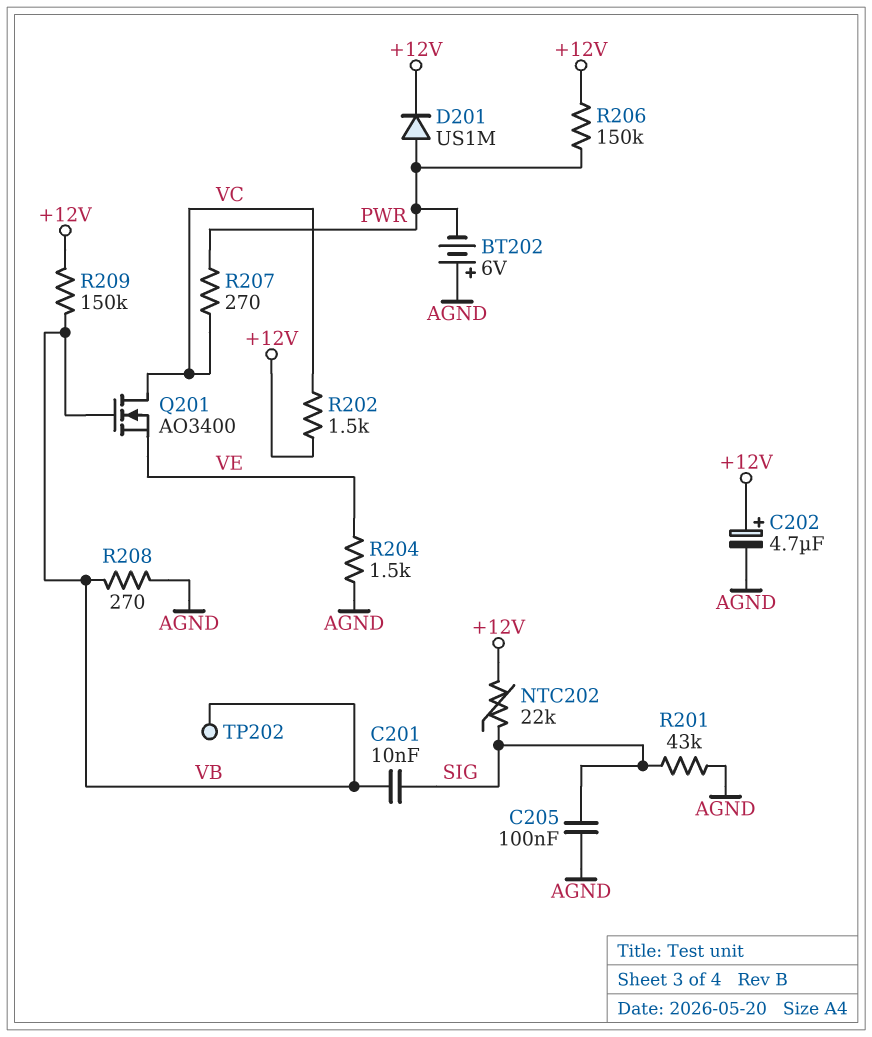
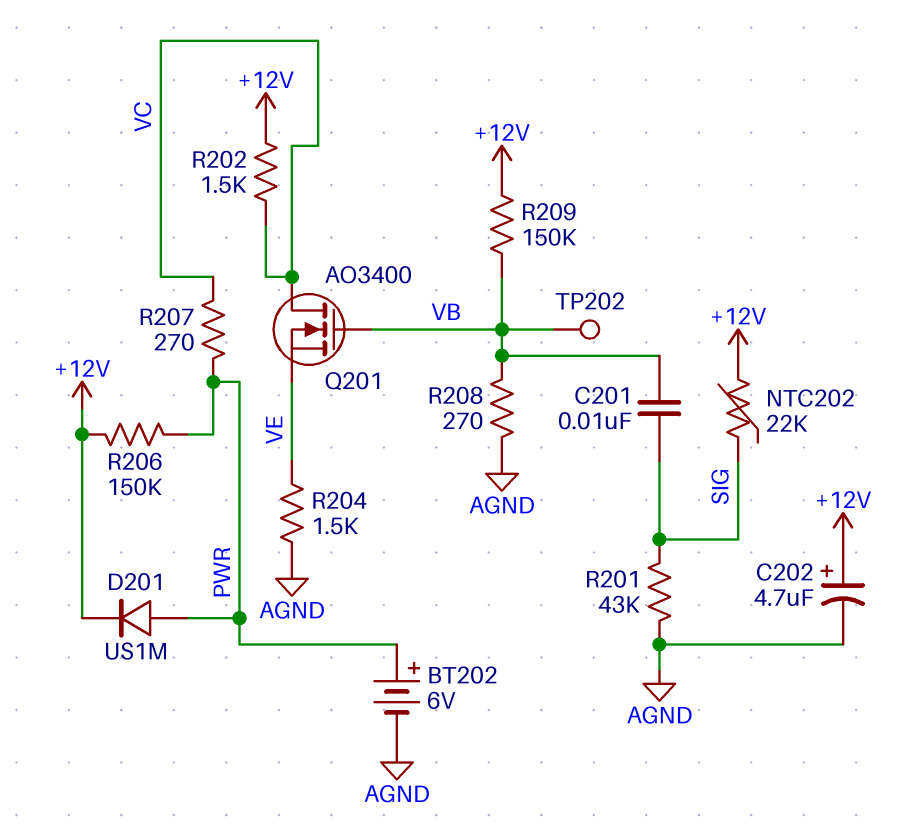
BT202: 6V (plus AGND, minus PWR) -> 6V (plus PWR, minus AGND)
C205: 100nF (AGND, SIG) -> none

